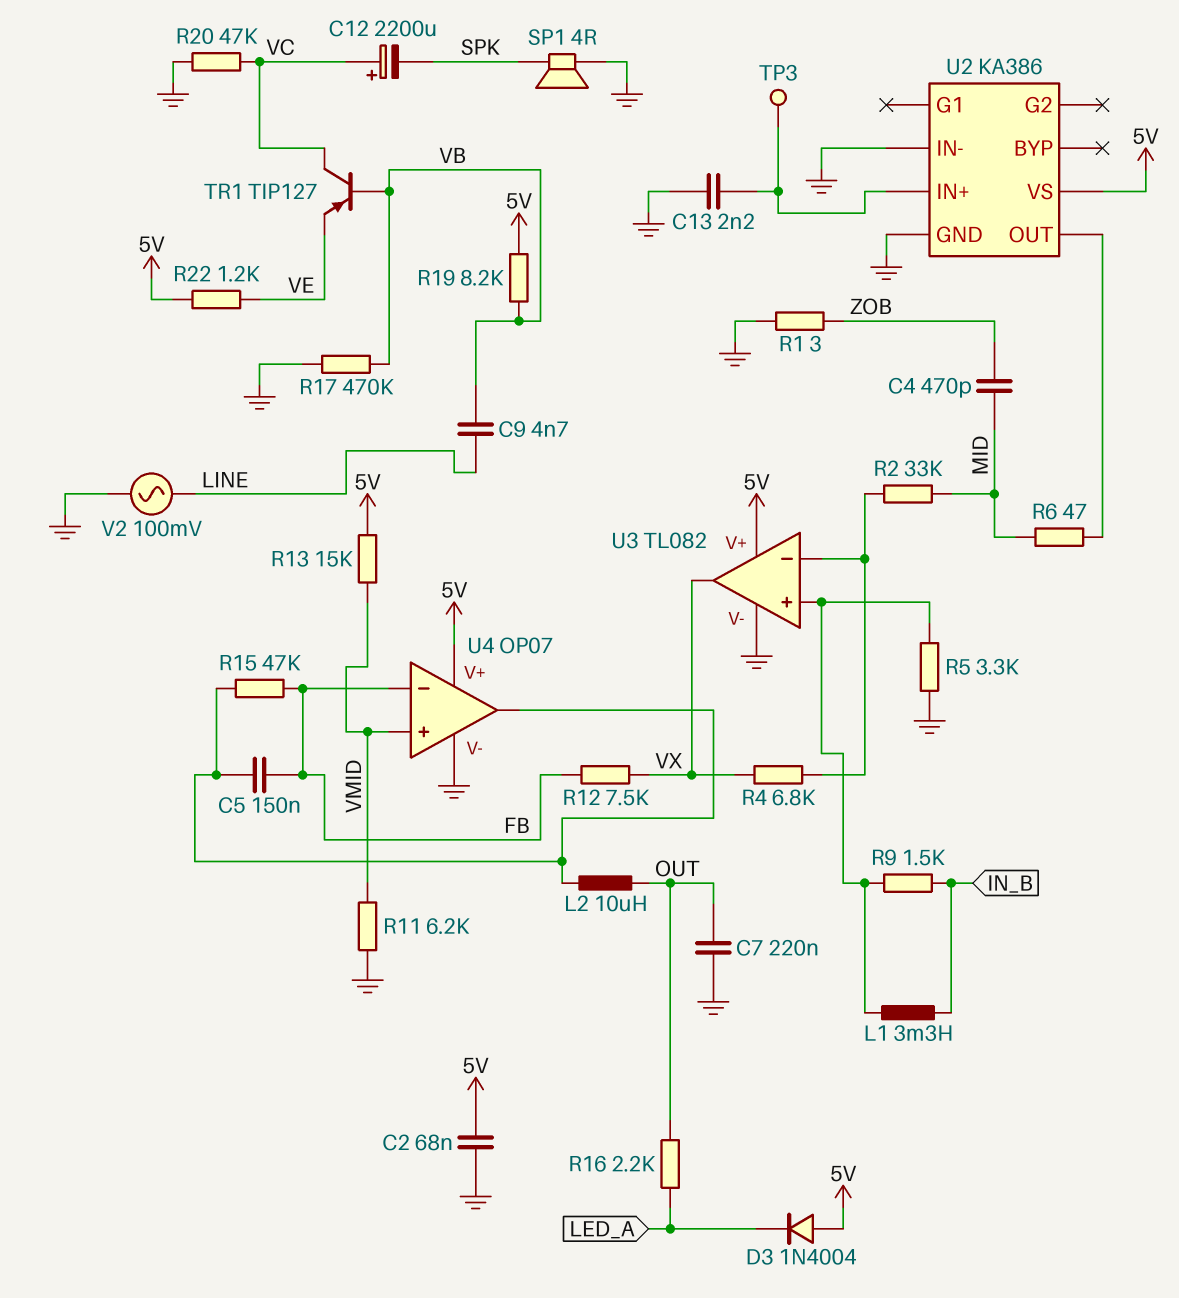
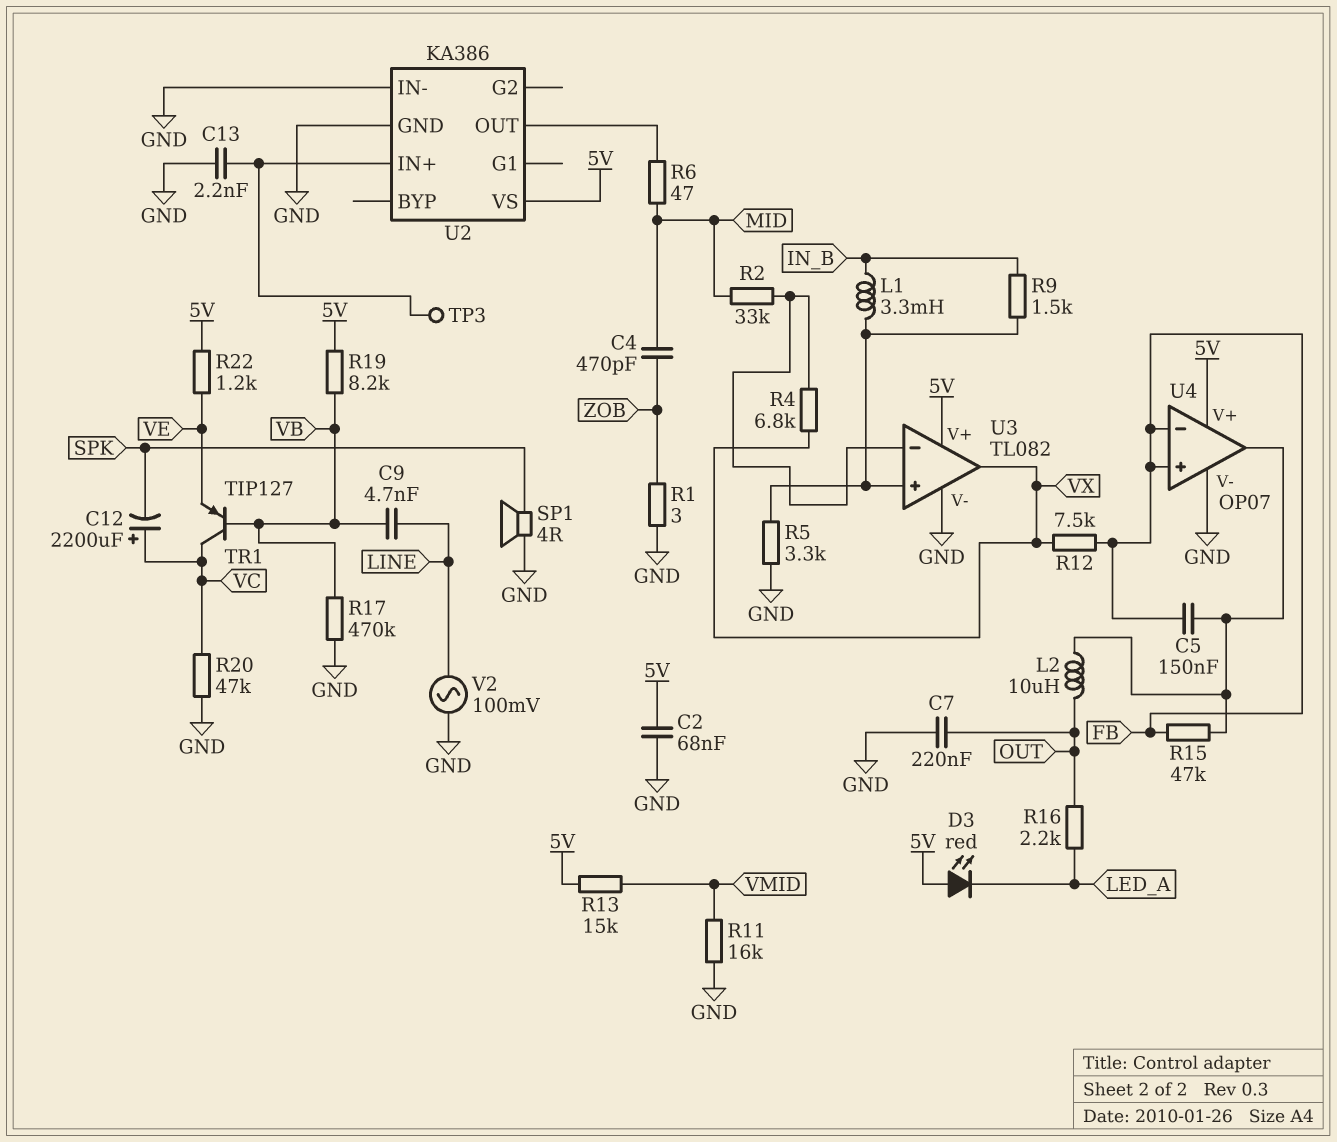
D3: diode 1N4004 (A 5V, K LED_A) -> LED red (A 5V, K LED_A)
R11: 6.2k (GND, VMID) -> 16k (GND, VMID)
U4 pin in+: VMID -> FB

